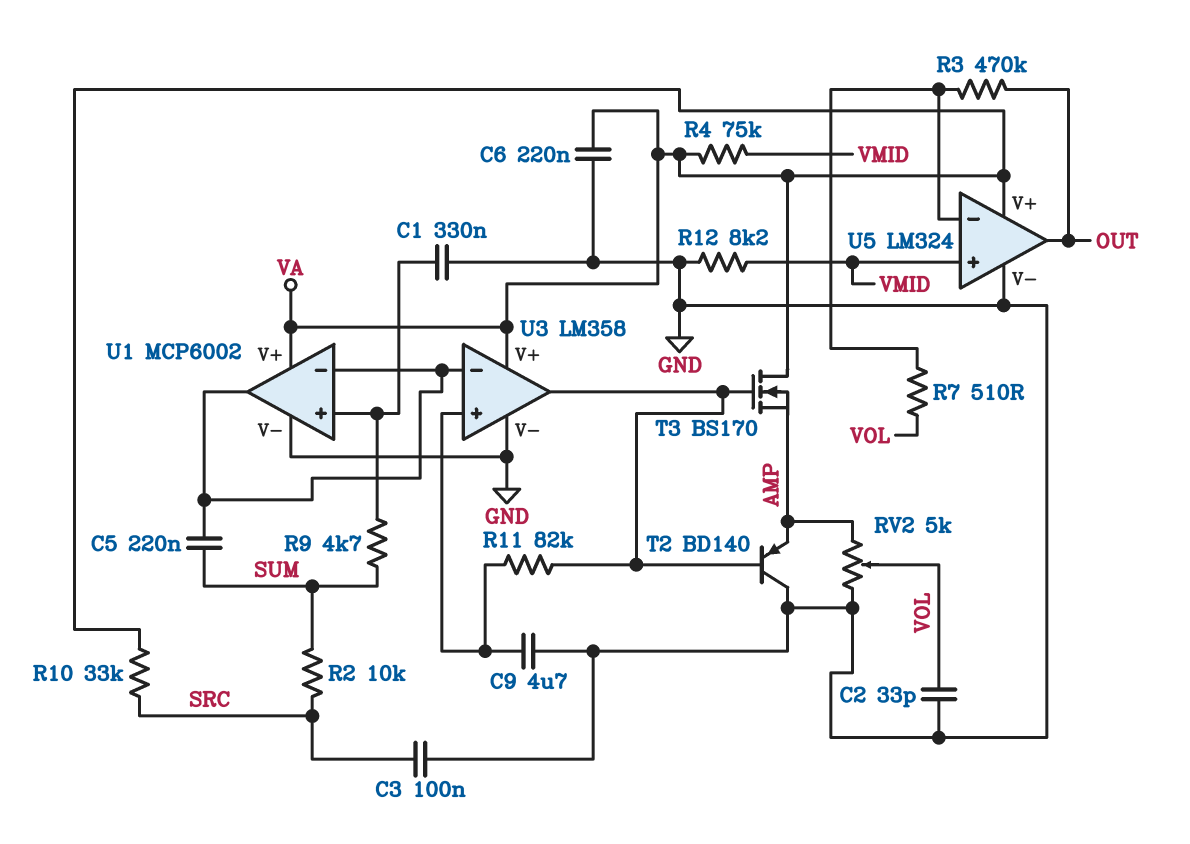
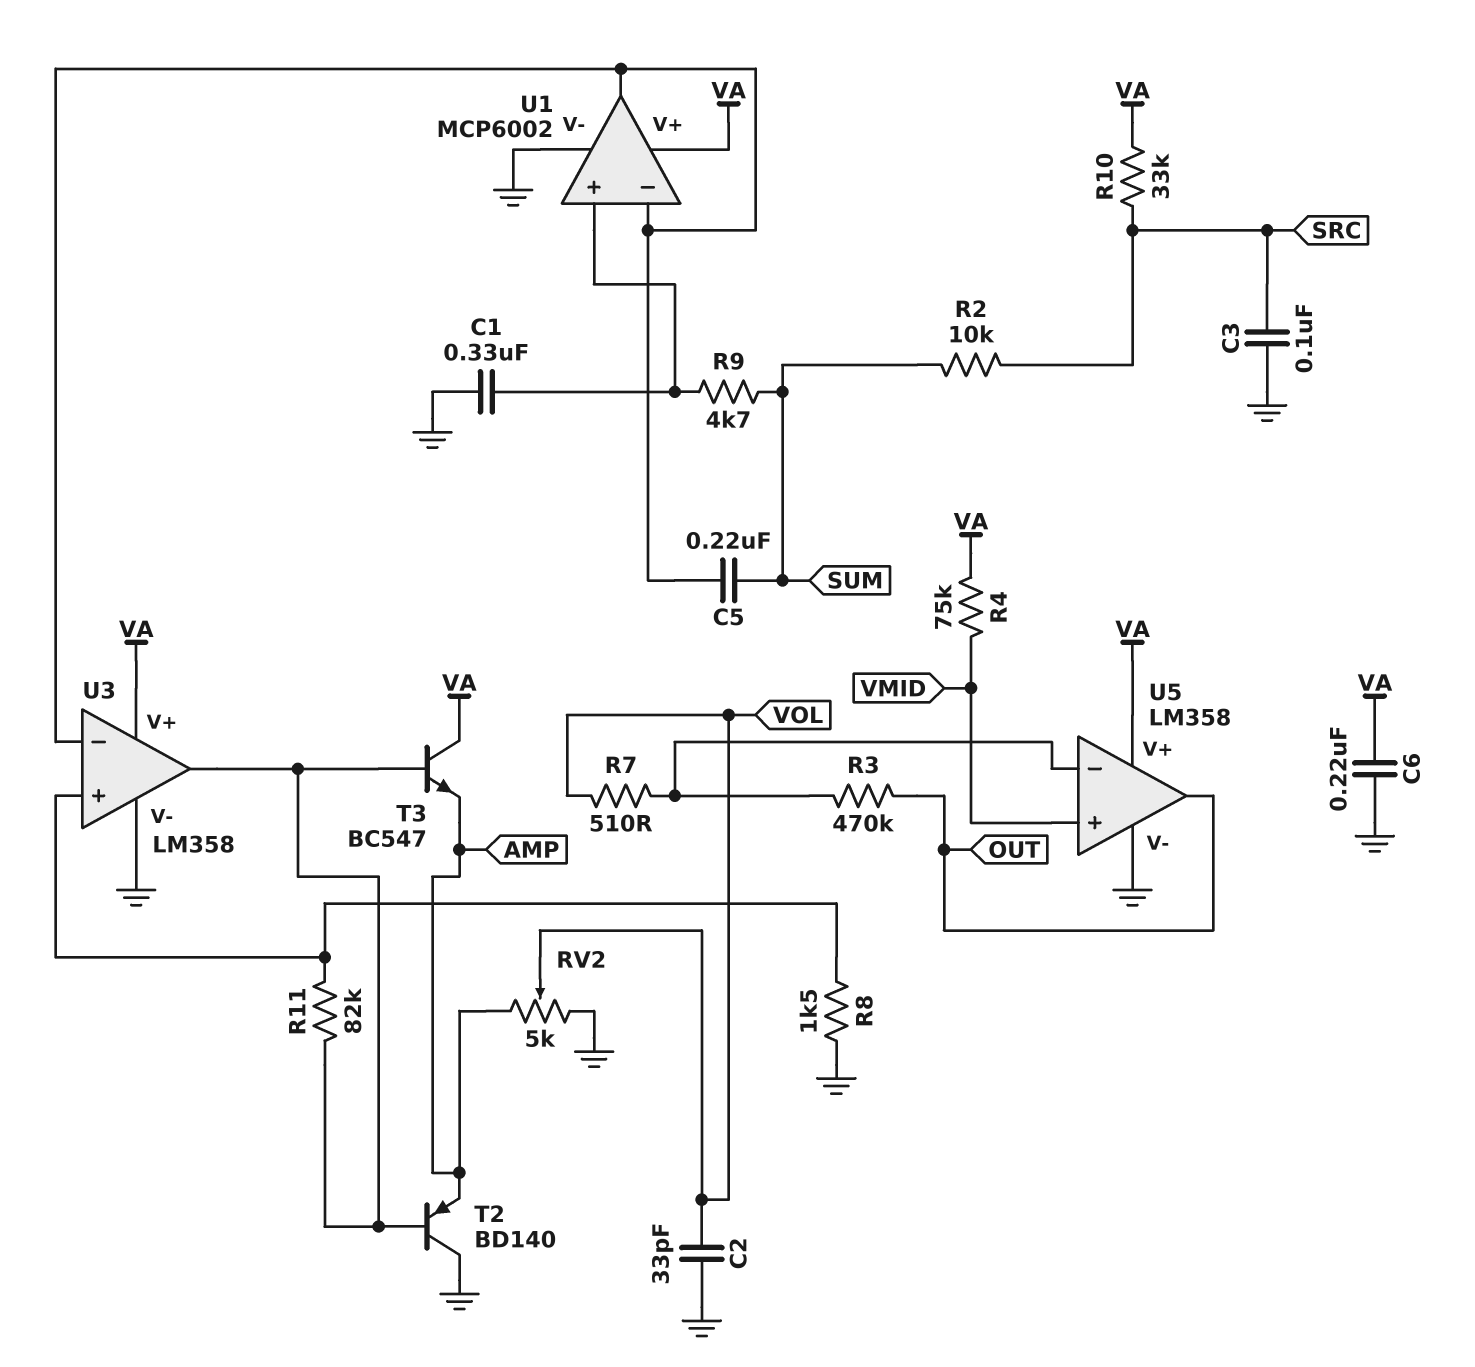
C9: 4.7uF (GND, U3/in+) -> none
R8: none -> 1.5k (GND, U3/in+)
R12: 8.2k (GND, VMID) -> none
T3: NMOS BS170 (G U3/out, D VA, S AMP) -> NPN BC547 (B U3/out, C VA, E AMP)
U5: LM324 -> LM358

